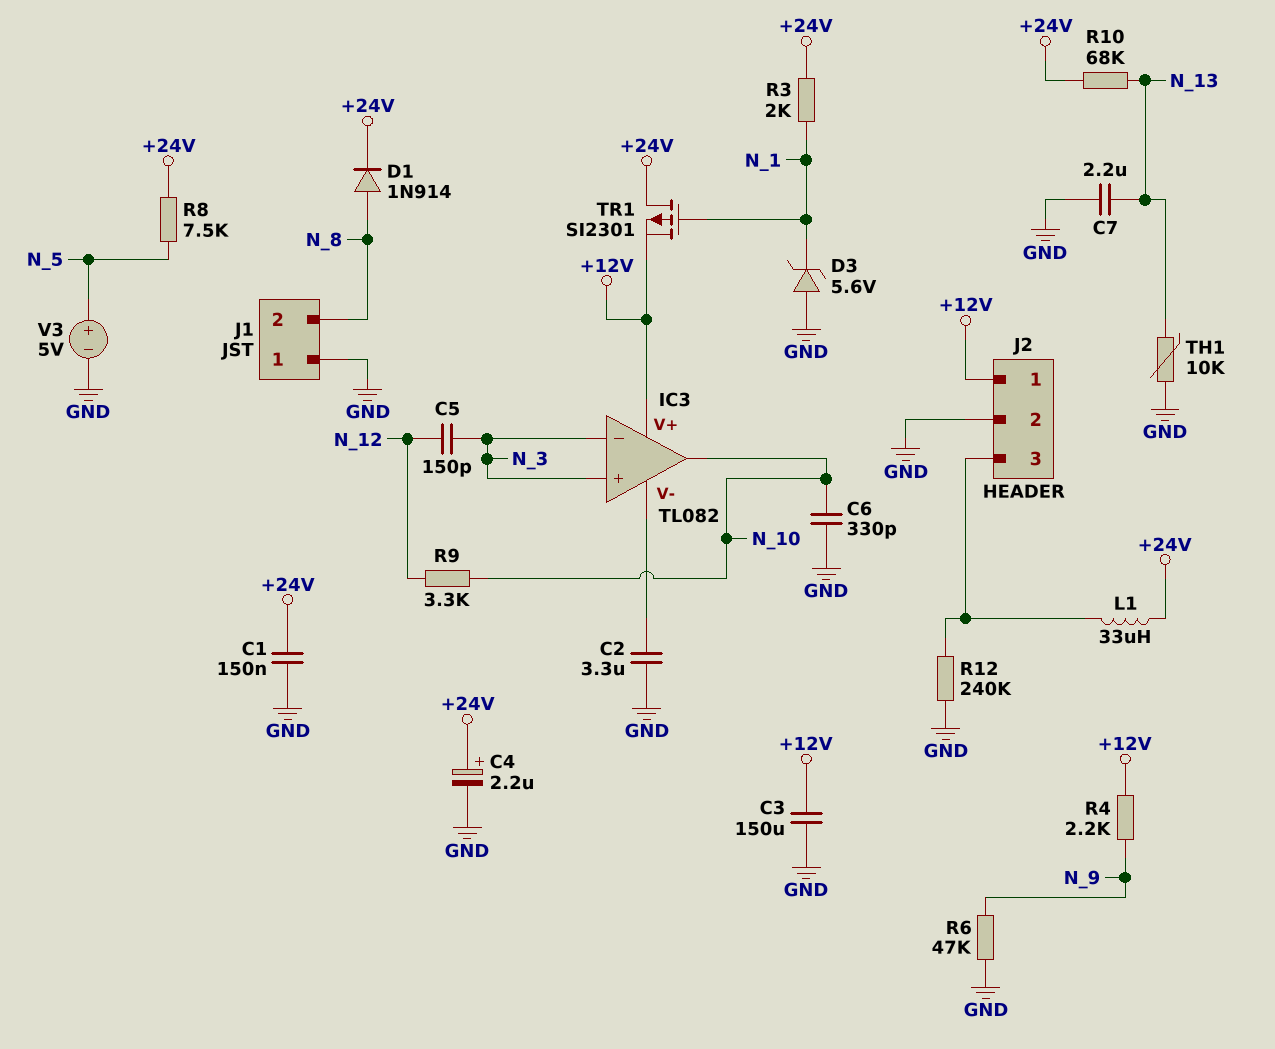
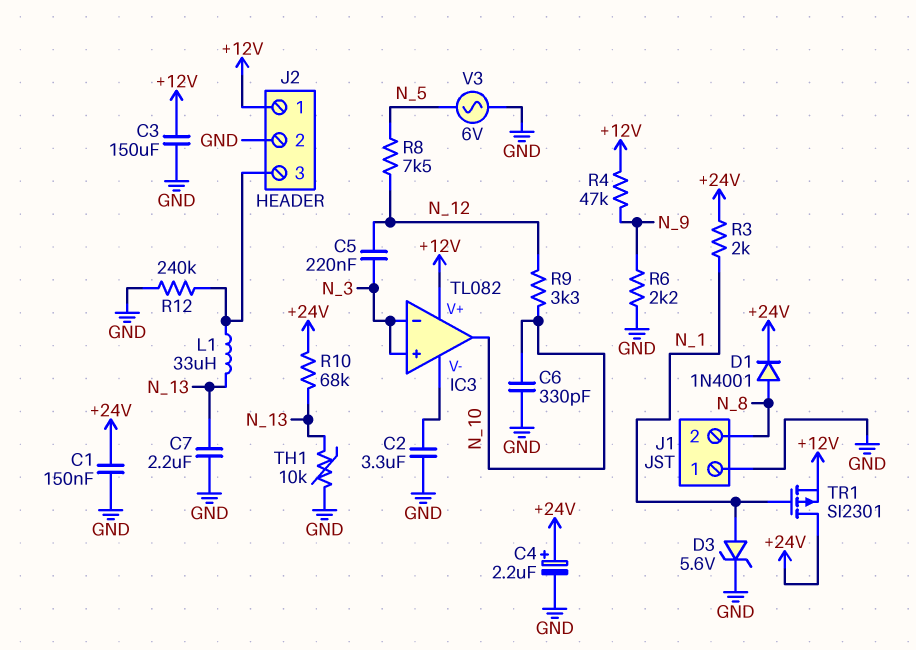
C5: 150pF (N_3, N_12) -> 220nF (N_3, N_12)
D1: diode 1N914 (A N_8, K +24V) -> diode 1N4001 (A N_8, K +24V)
D3: zener 5.6V (A GND, K N_1) -> zener 5.6V (A N_1, K GND)
L1: 33uH (+24V, J2/3) -> 33uH (J2/3, N_13)
R4: 2.2k (+12V, N_9) -> 47k (+12V, N_9)
R6: 47k (GND, N_9) -> 2.2k (GND, N_9)
R8: 7.5k (+24V, N_5) -> 7.5k (N_5, N_12)
V3: 5V (plus N_5, minus GND) -> AC 6V (GND, N_5)

